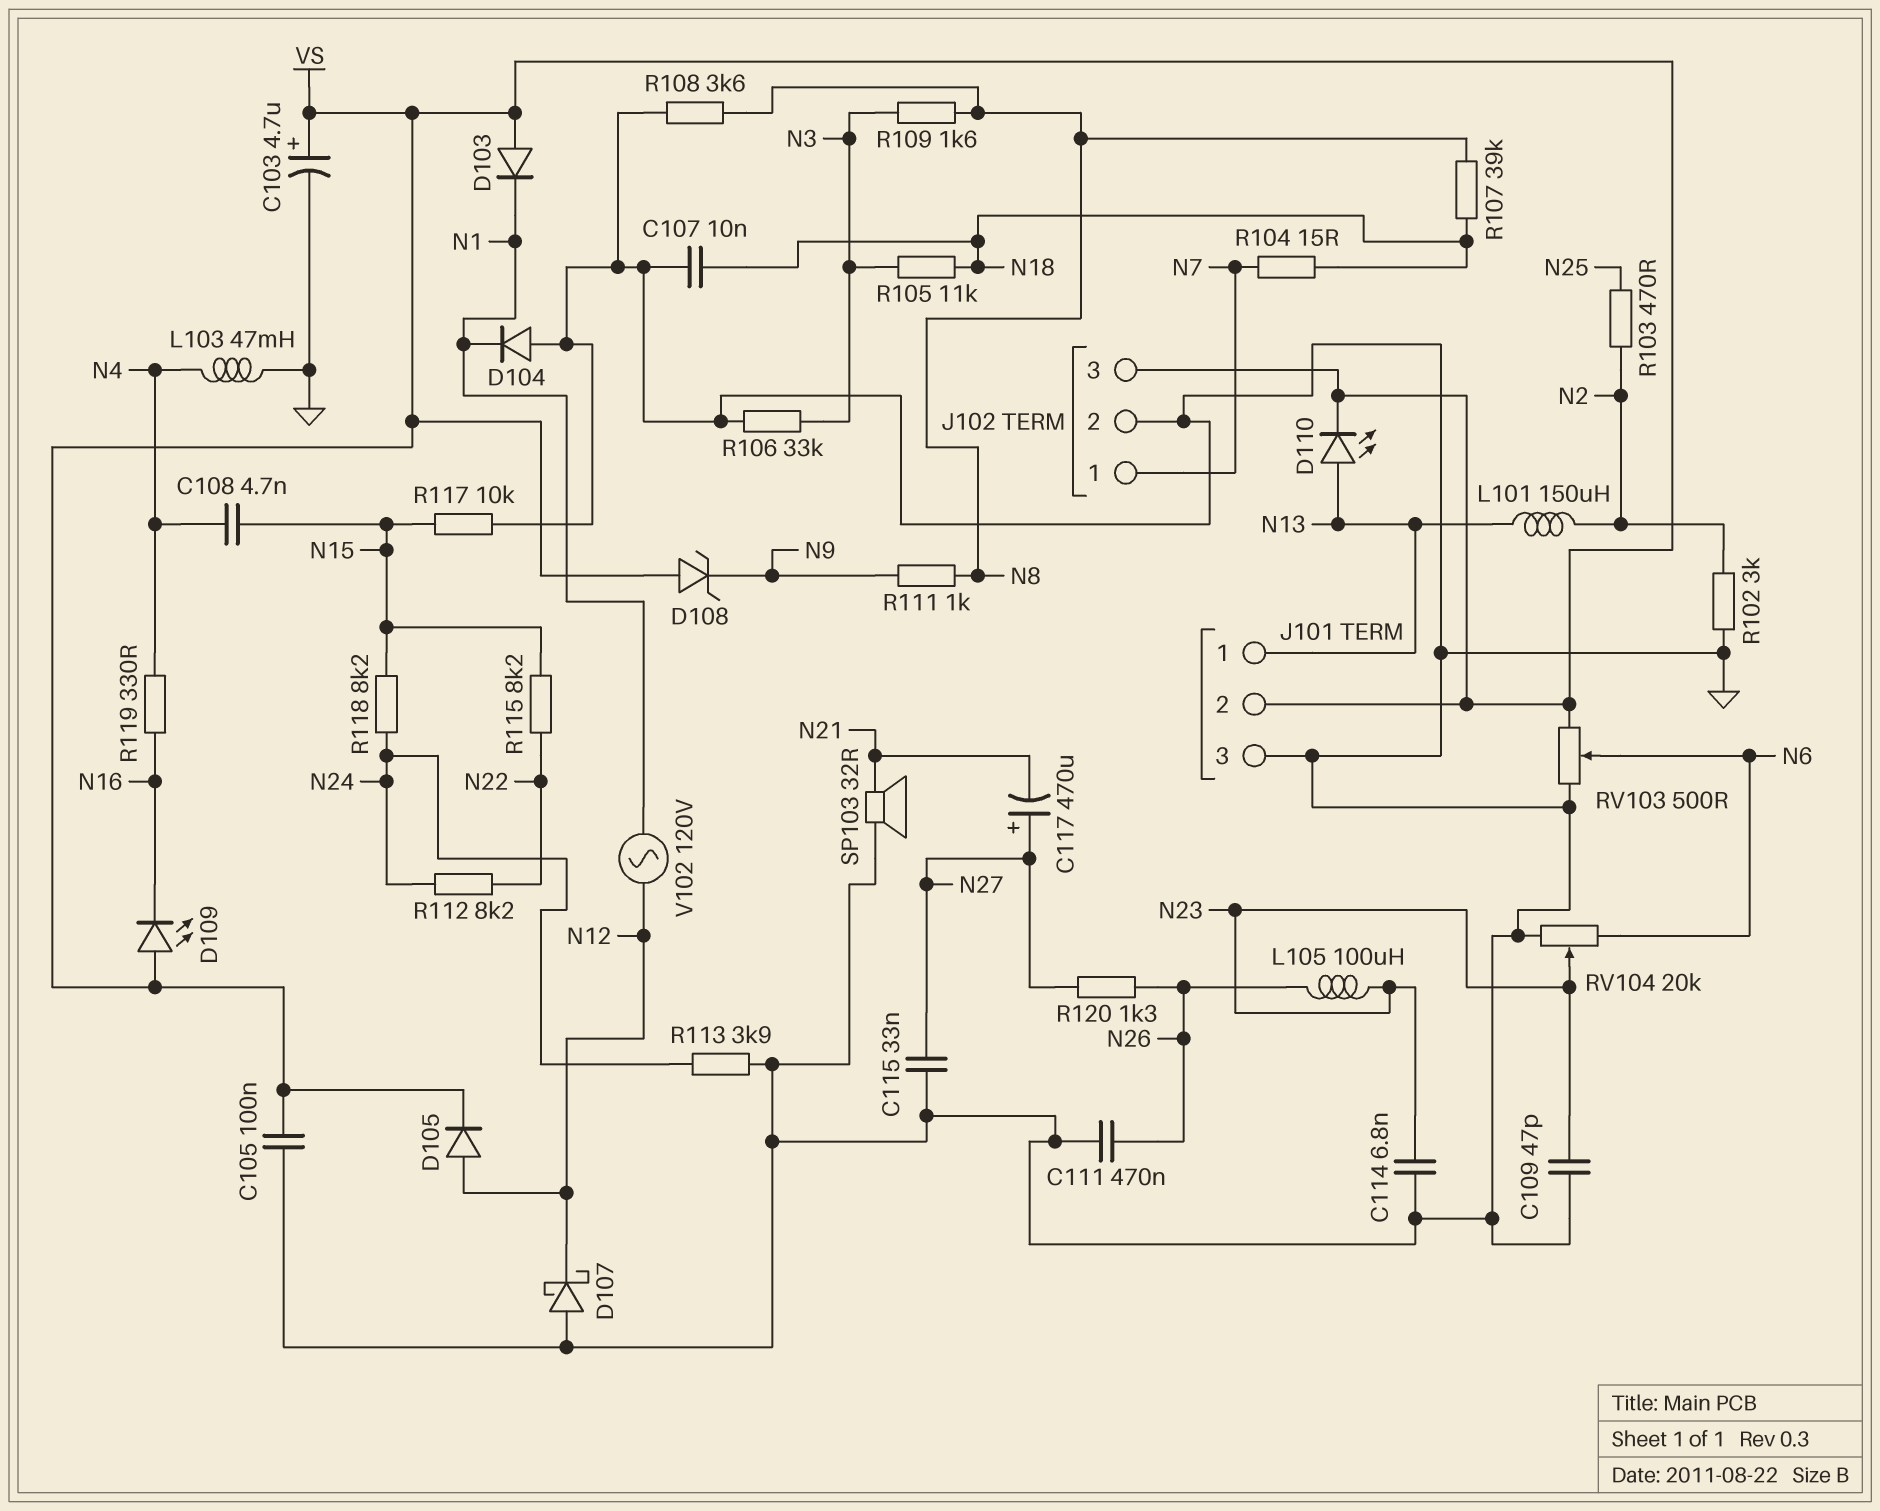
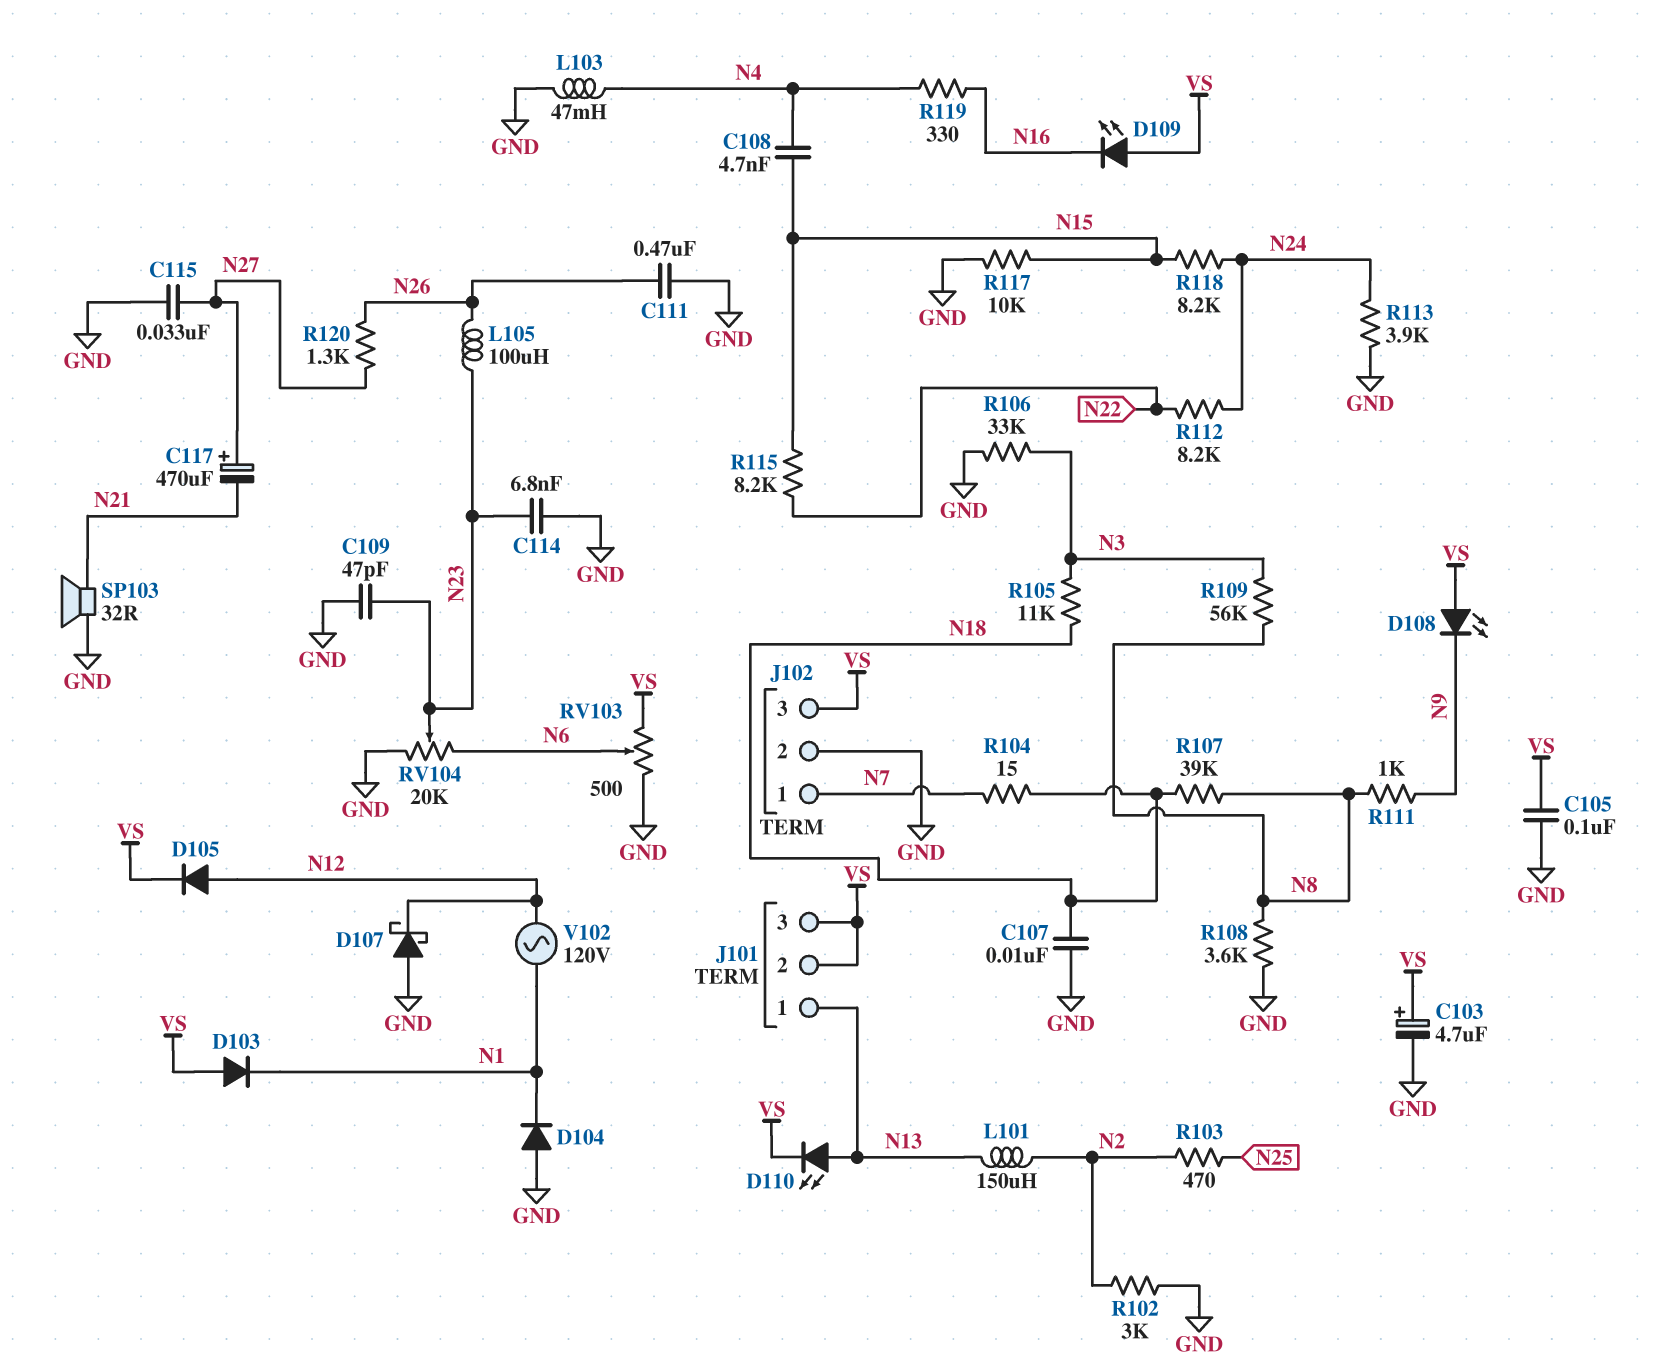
D108: zener (A VS, K N9) -> LED (A VS, K N9)
J101 pin 3: GND -> VS
R109: 1.6k (N3, N8) -> 56k (N3, N8)

